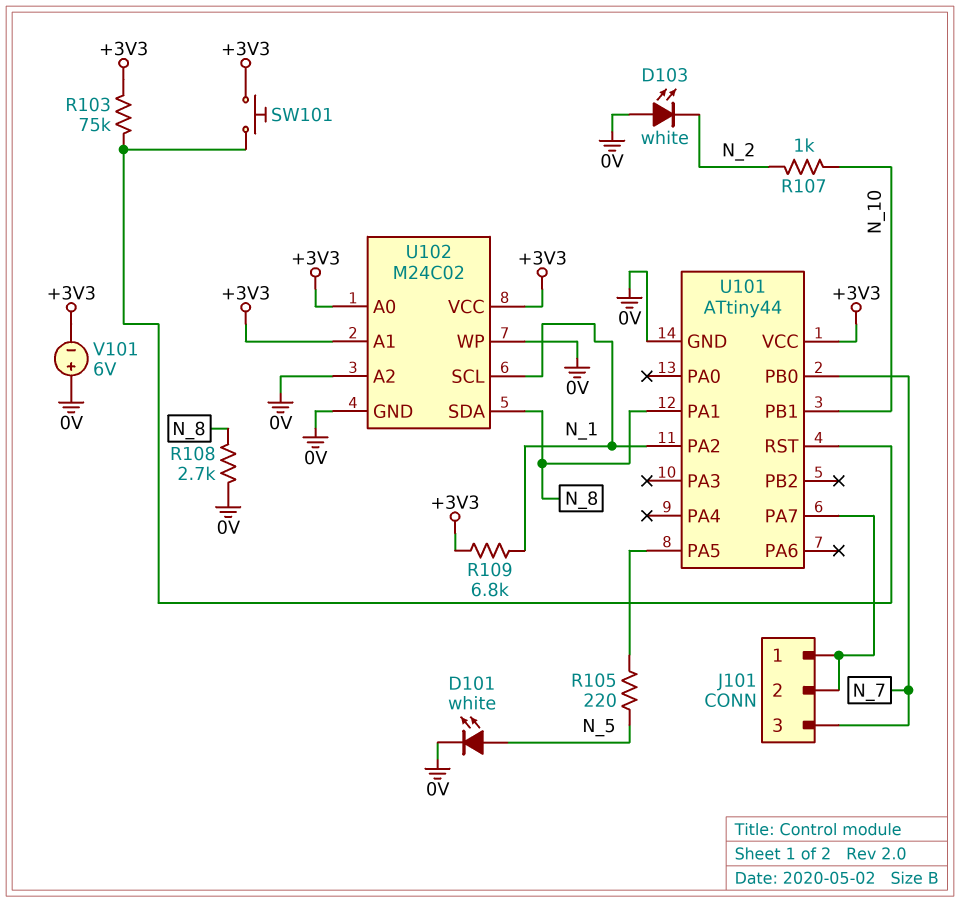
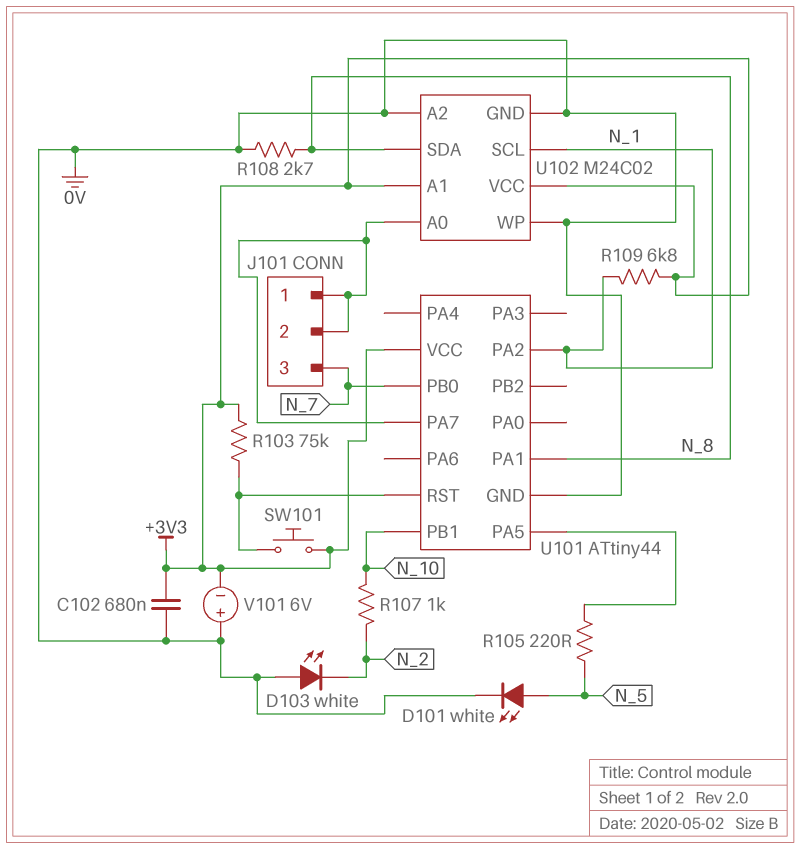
C102: none -> 680nF (+3V3, 0V)
U102 pin A0: +3V3 -> J101/1

